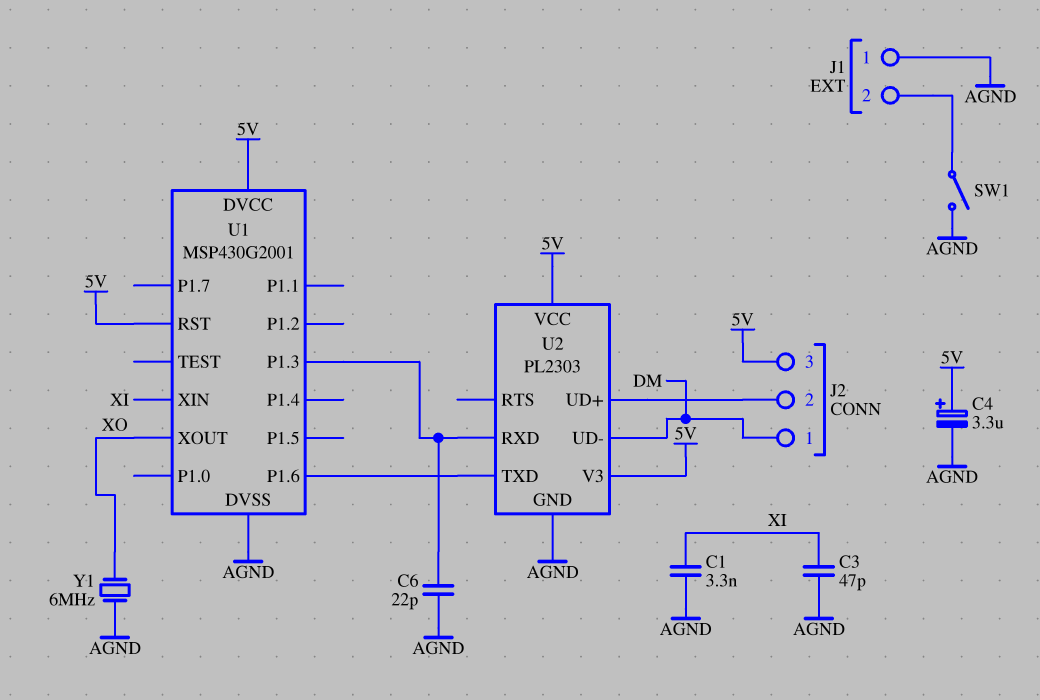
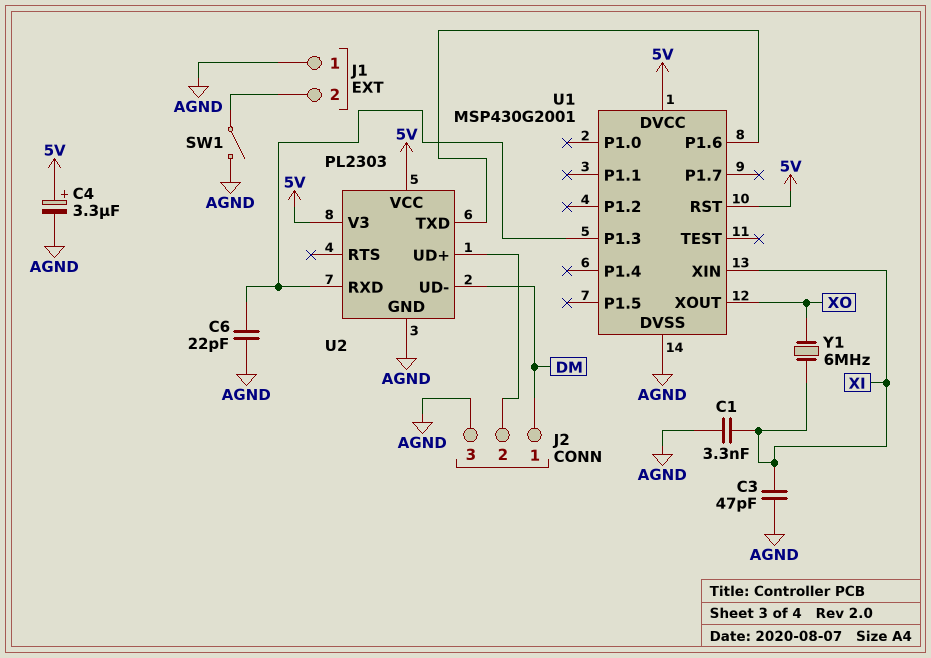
J2 pin 3: 5V -> AGND
Y1: 6MHz (AGND, XO) -> 6MHz (XI, XO)

